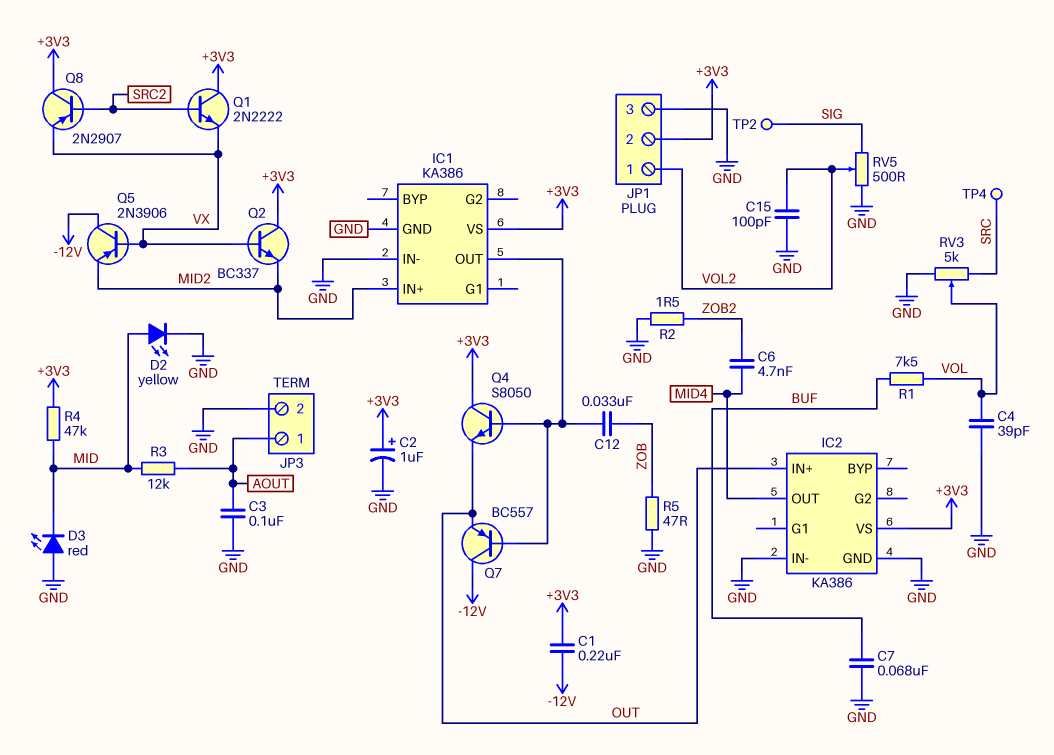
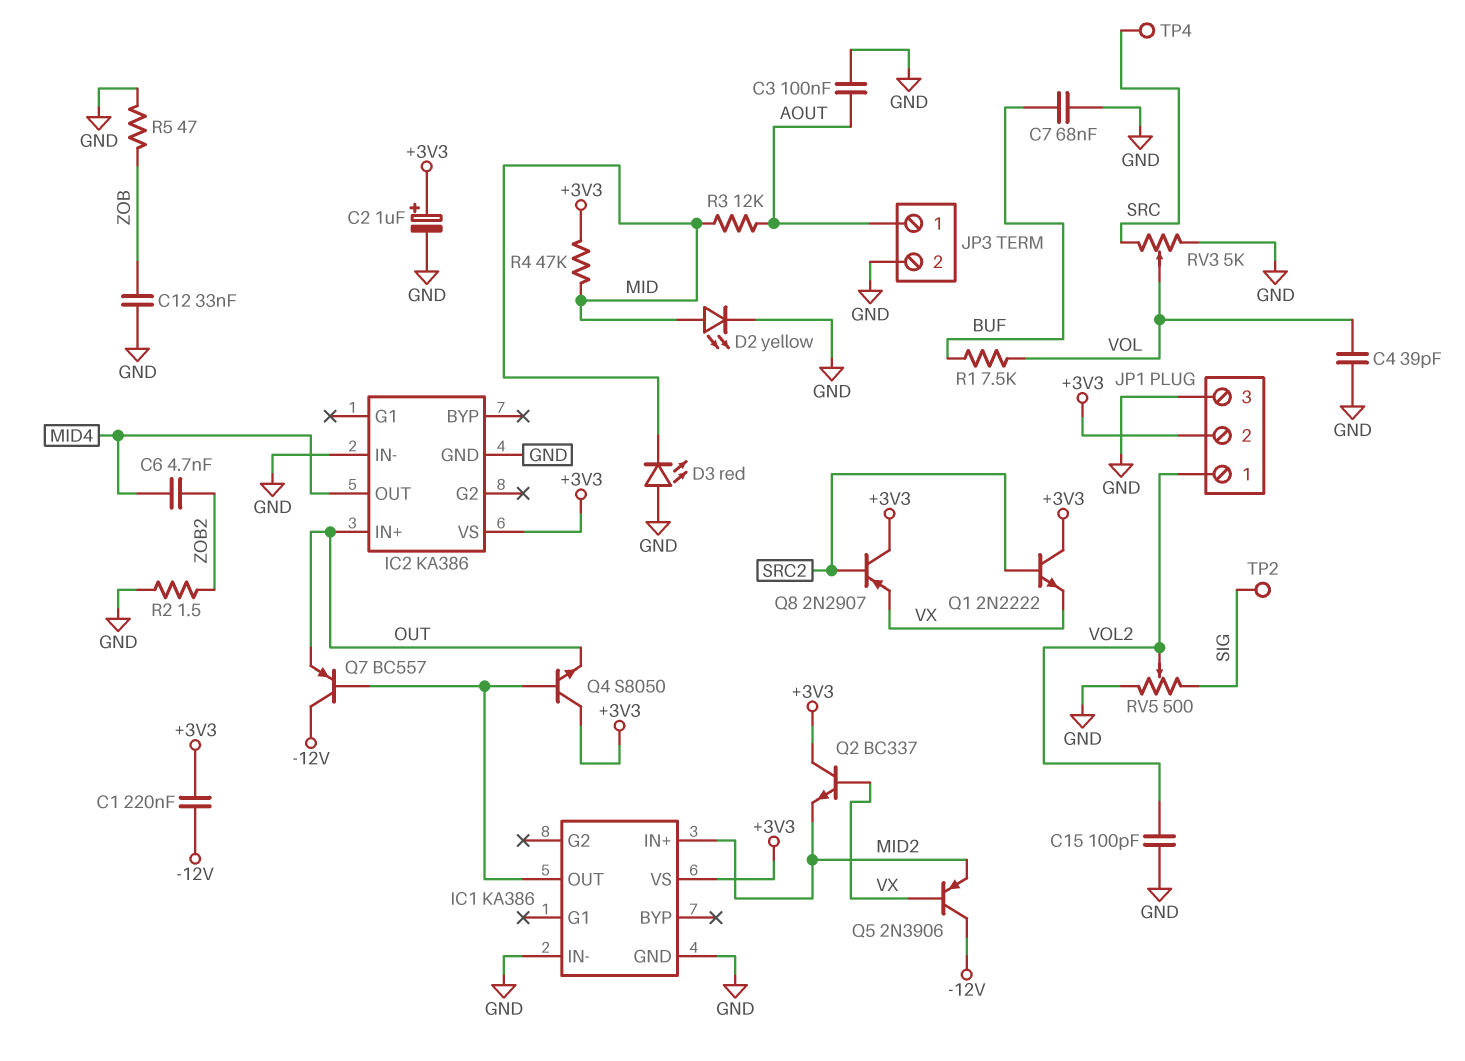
C12: 33nF (IC1/OUT, ZOB) -> 33nF (GND, ZOB)

